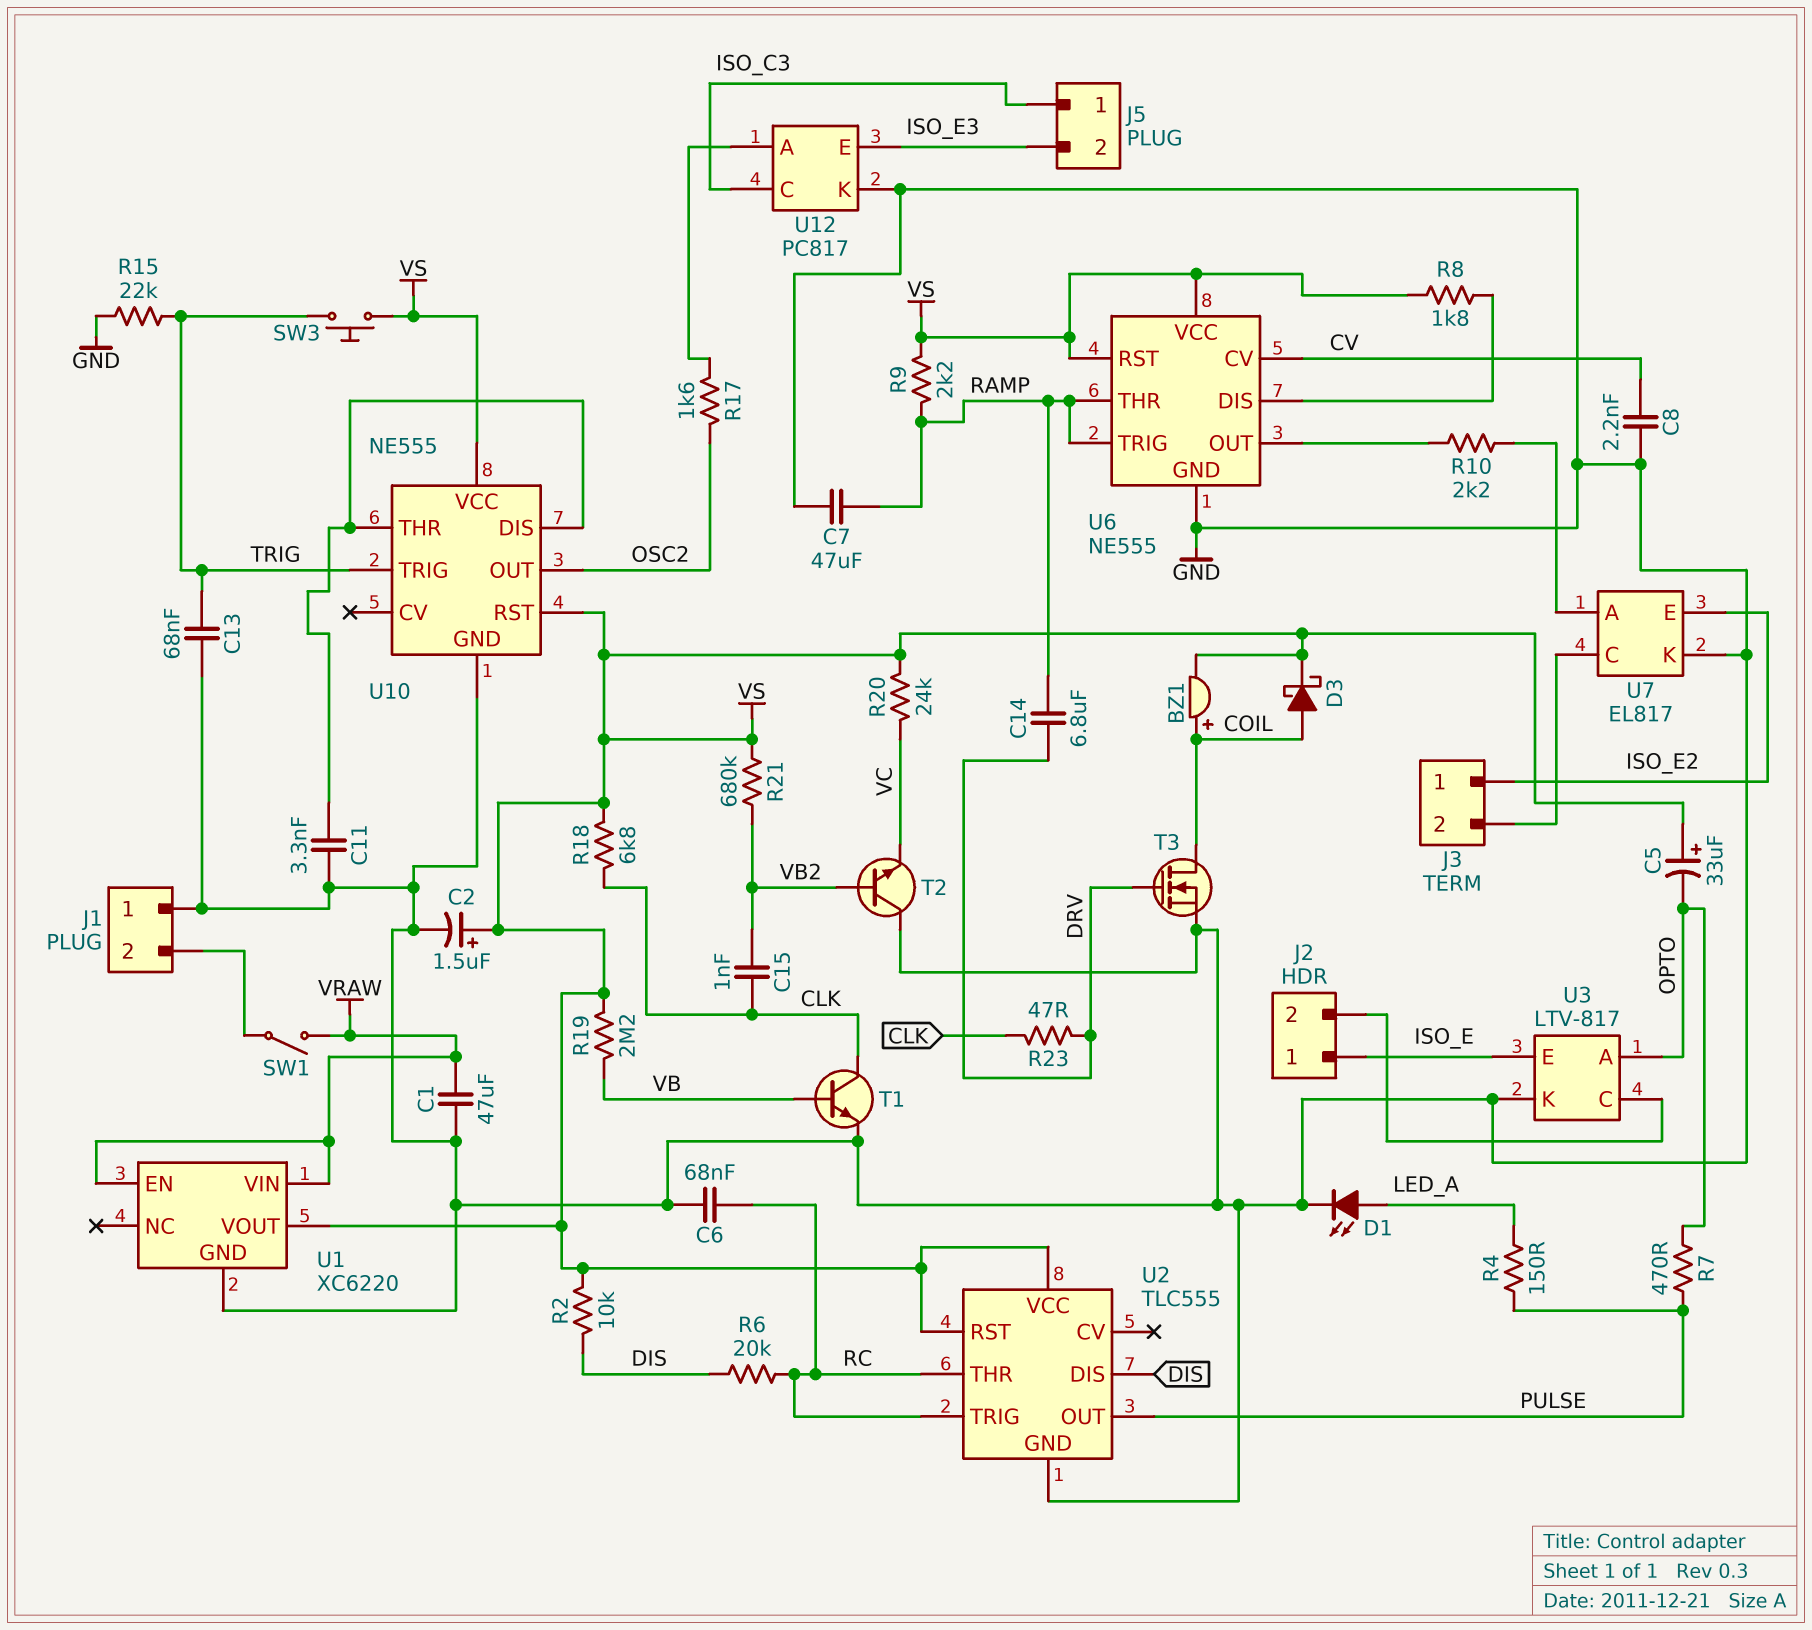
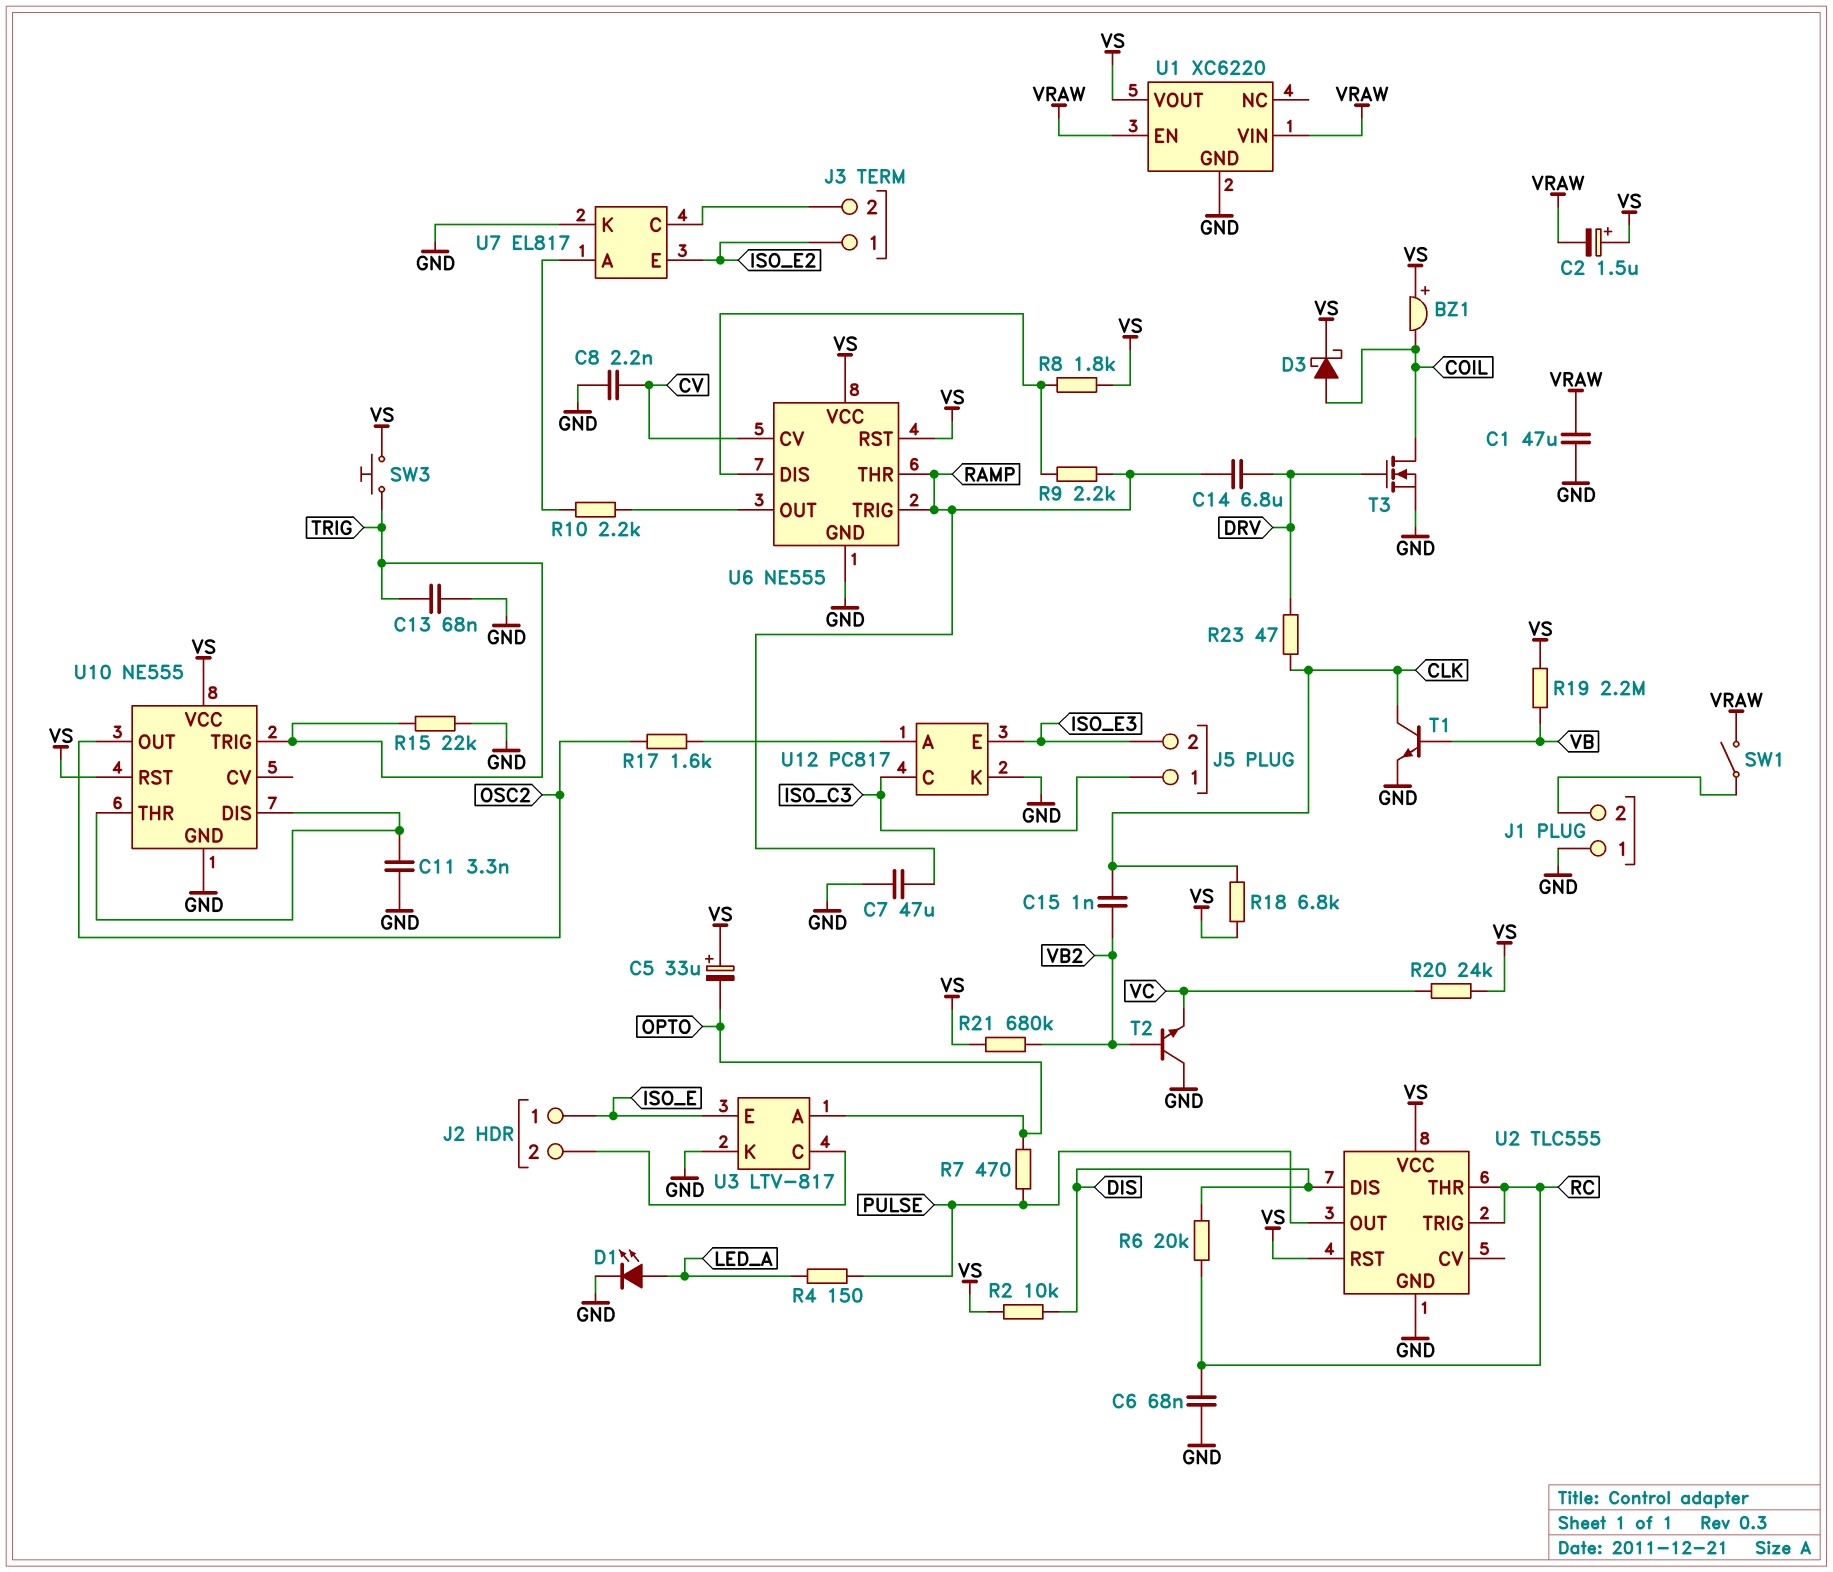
BZ1: buzzer (plus COIL, minus VS) -> buzzer (plus VS, minus COIL)
C2: 1.5uF (plus VS, minus GND) -> 1.5uF (plus VS, minus VRAW)
R9: 2.2k (RAMP, VS) -> 2.2k (RAMP, U6/DIS)

